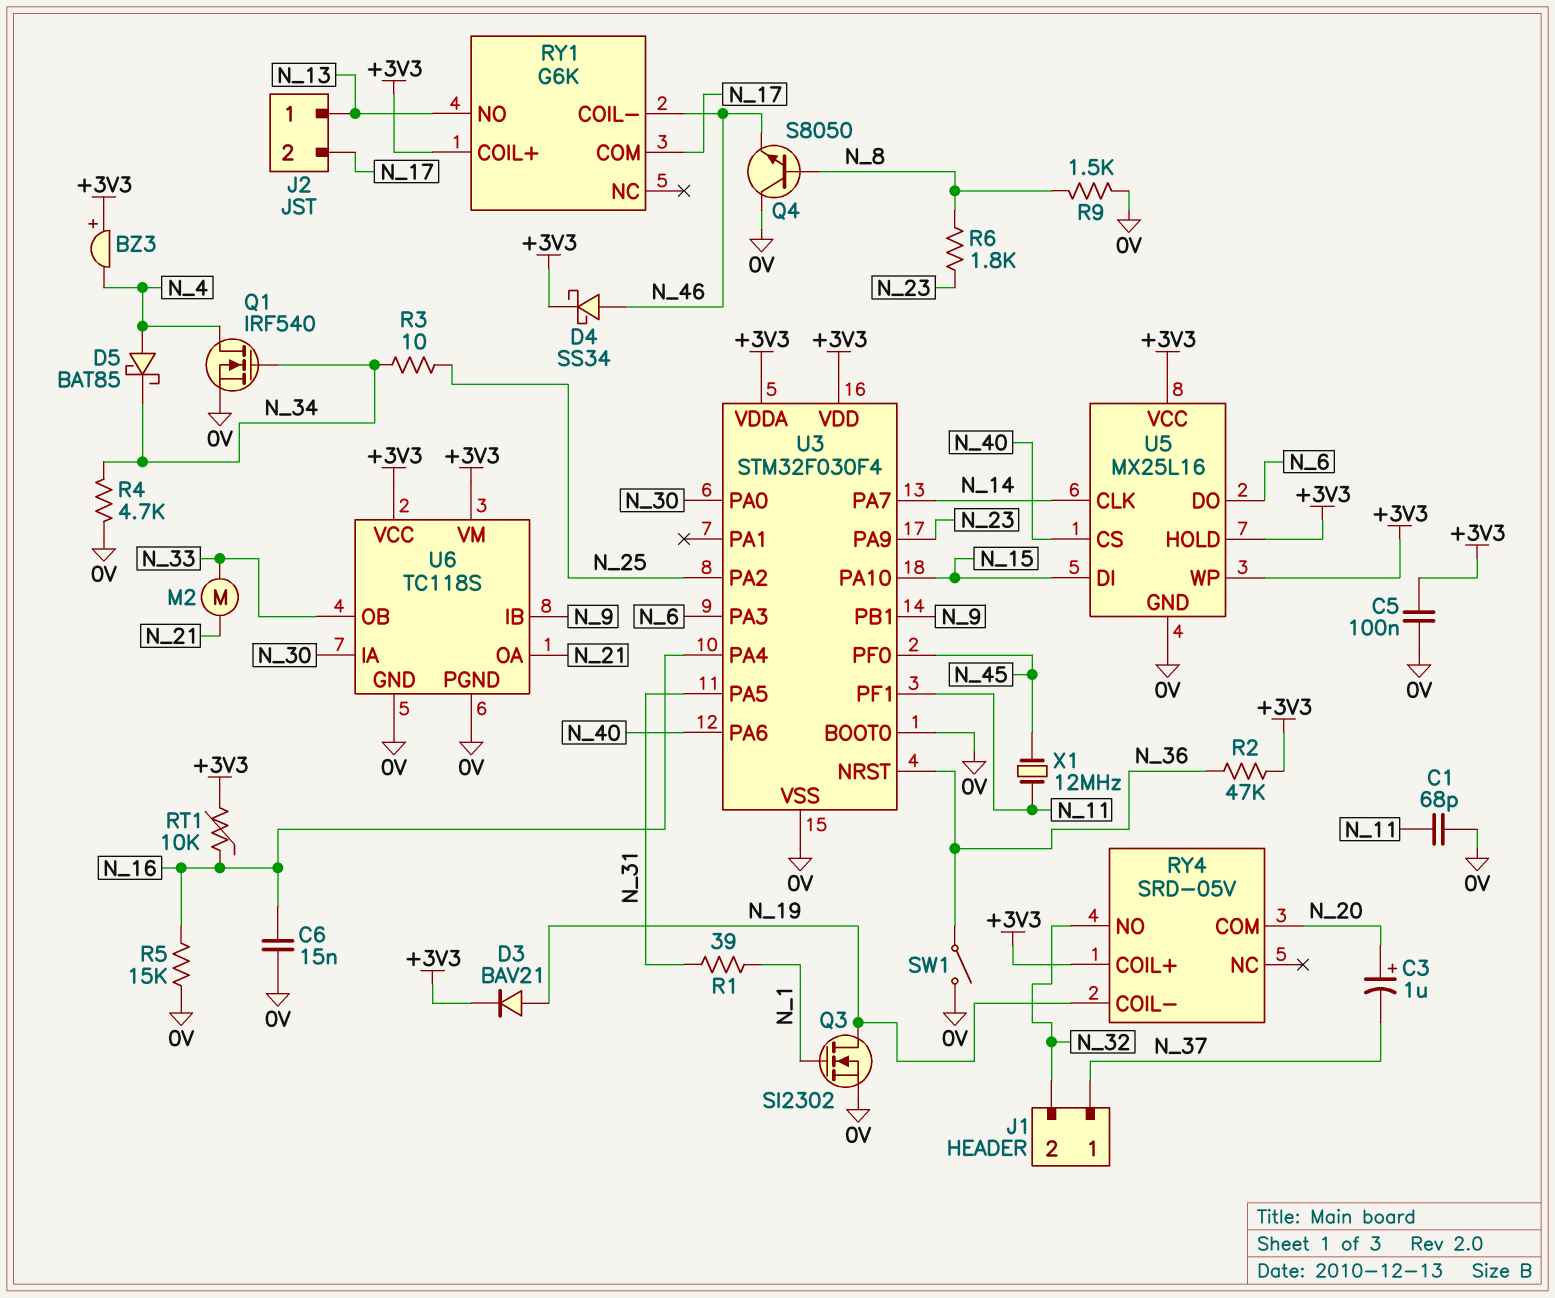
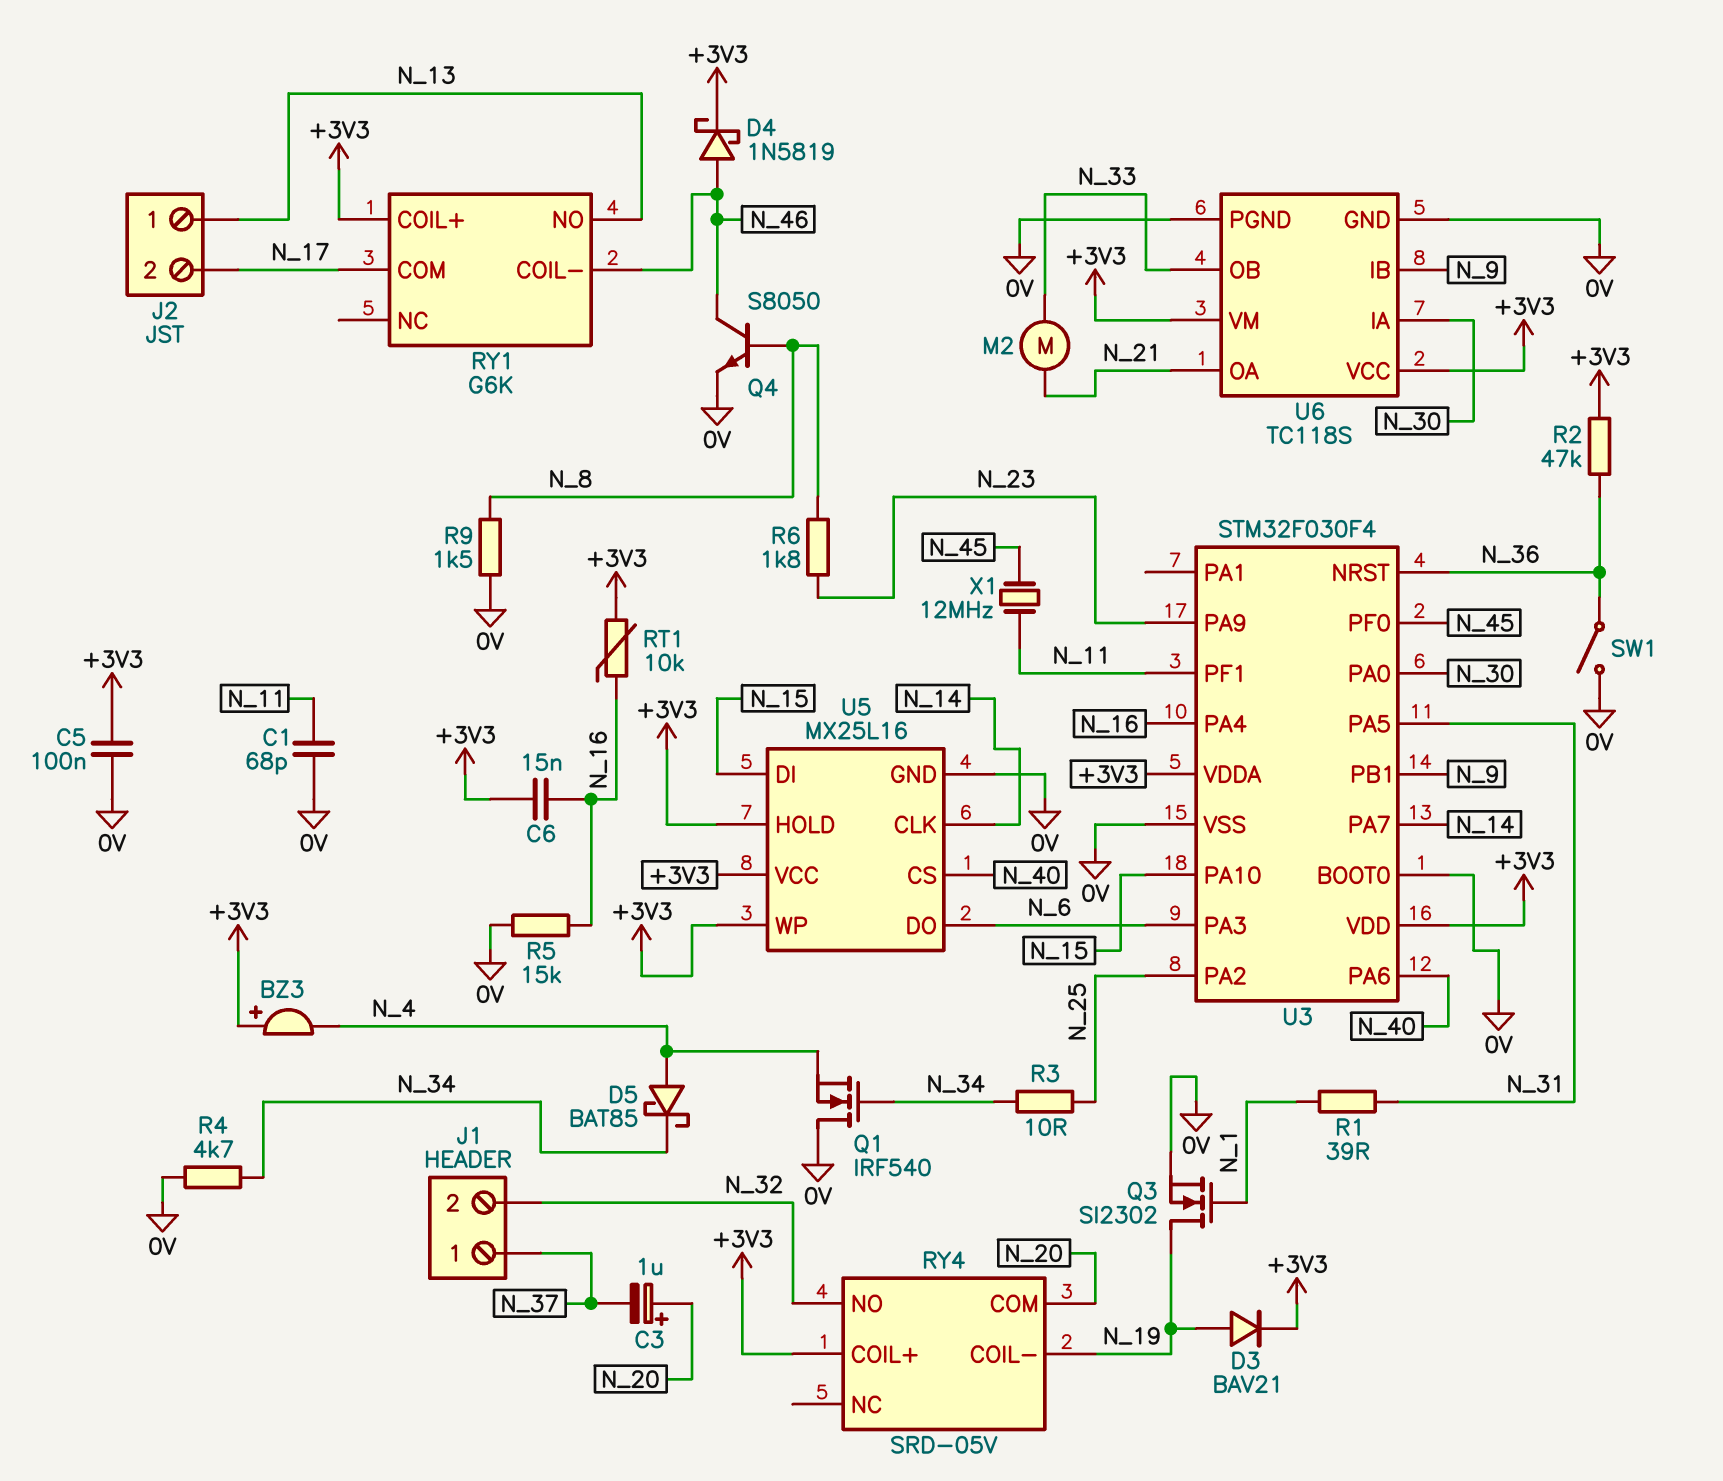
C6: 15nF (0V, N_16) -> 15nF (+3V3, N_16)
D4: schottky SS34 (A N_46, K +3V3) -> schottky 1N5819 (A N_46, K +3V3)
Q1: NMOS IRF540 (G N_34, D N_4, S 0V) -> NMOS IRF540 (G N_34, D 0V, S N_4)
Q4: NPN S8050 (B N_8, C 0V, E N_46) -> NPN S8050 (B N_8, C N_46, E 0V)

